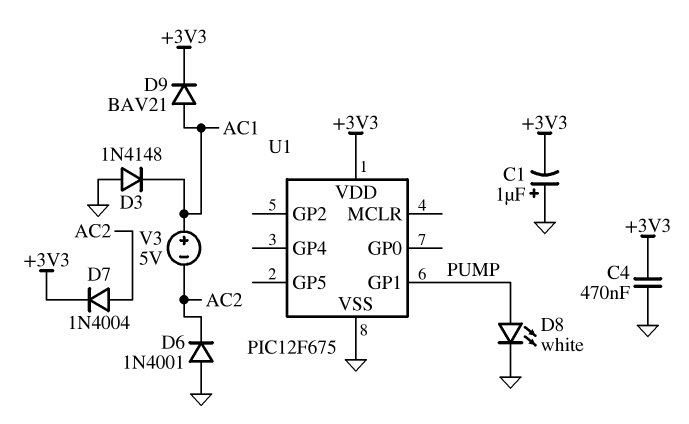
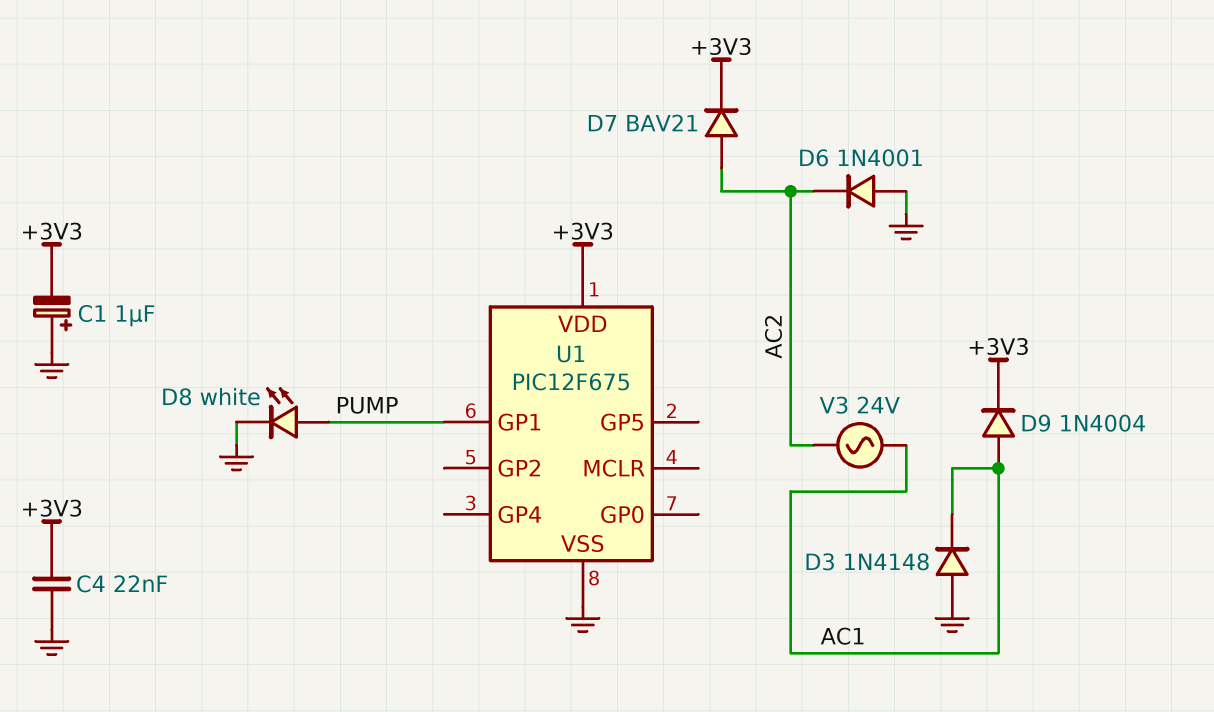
C4: 470nF (+3V3, GND) -> 22nF (+3V3, GND)
D7: diode 1N4004 (A AC2, K +3V3) -> diode BAV21 (A AC2, K +3V3)
D9: diode BAV21 (A AC1, K +3V3) -> diode 1N4004 (A AC1, K +3V3)
V3: 5V (plus AC1, minus AC2) -> AC 24V (AC1, AC2)

